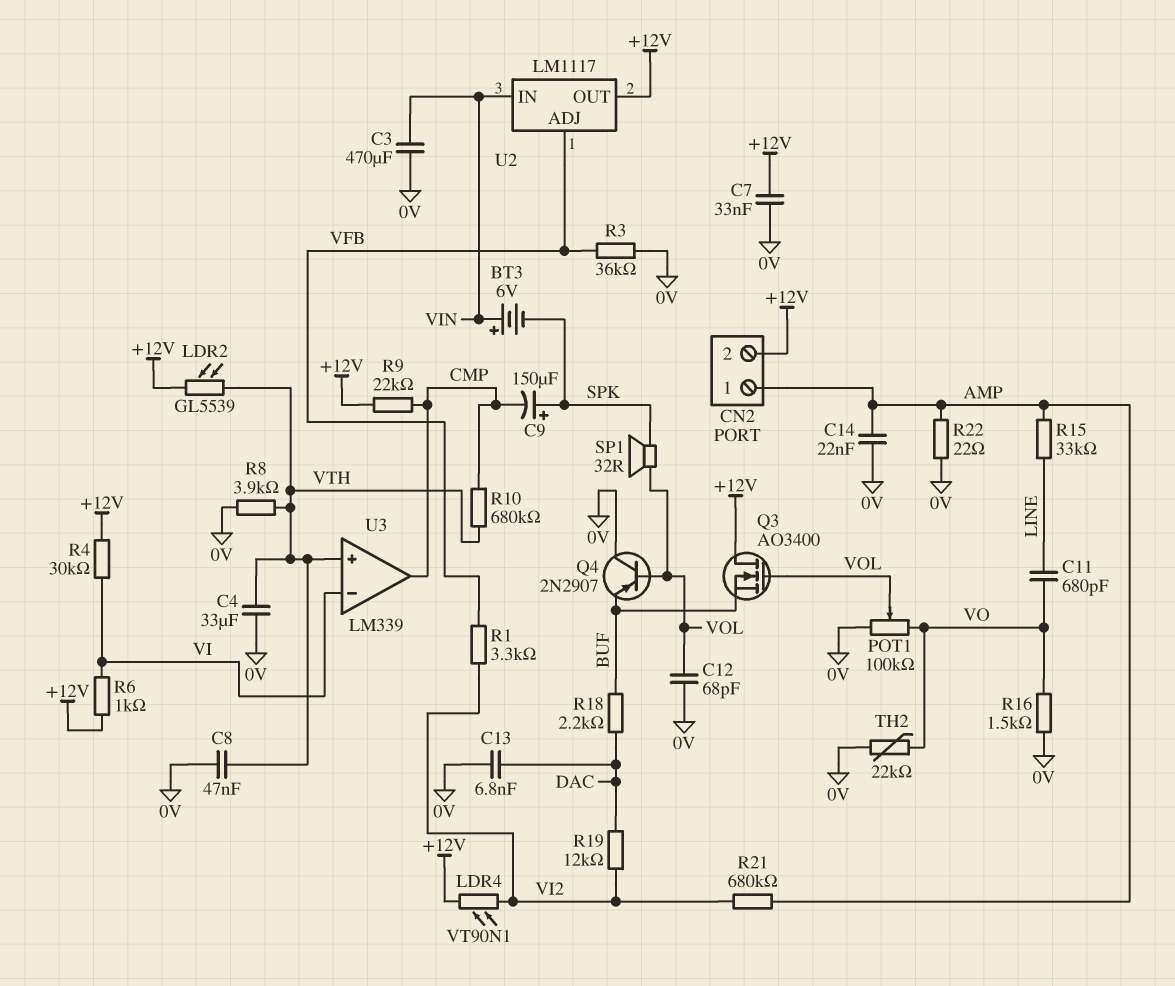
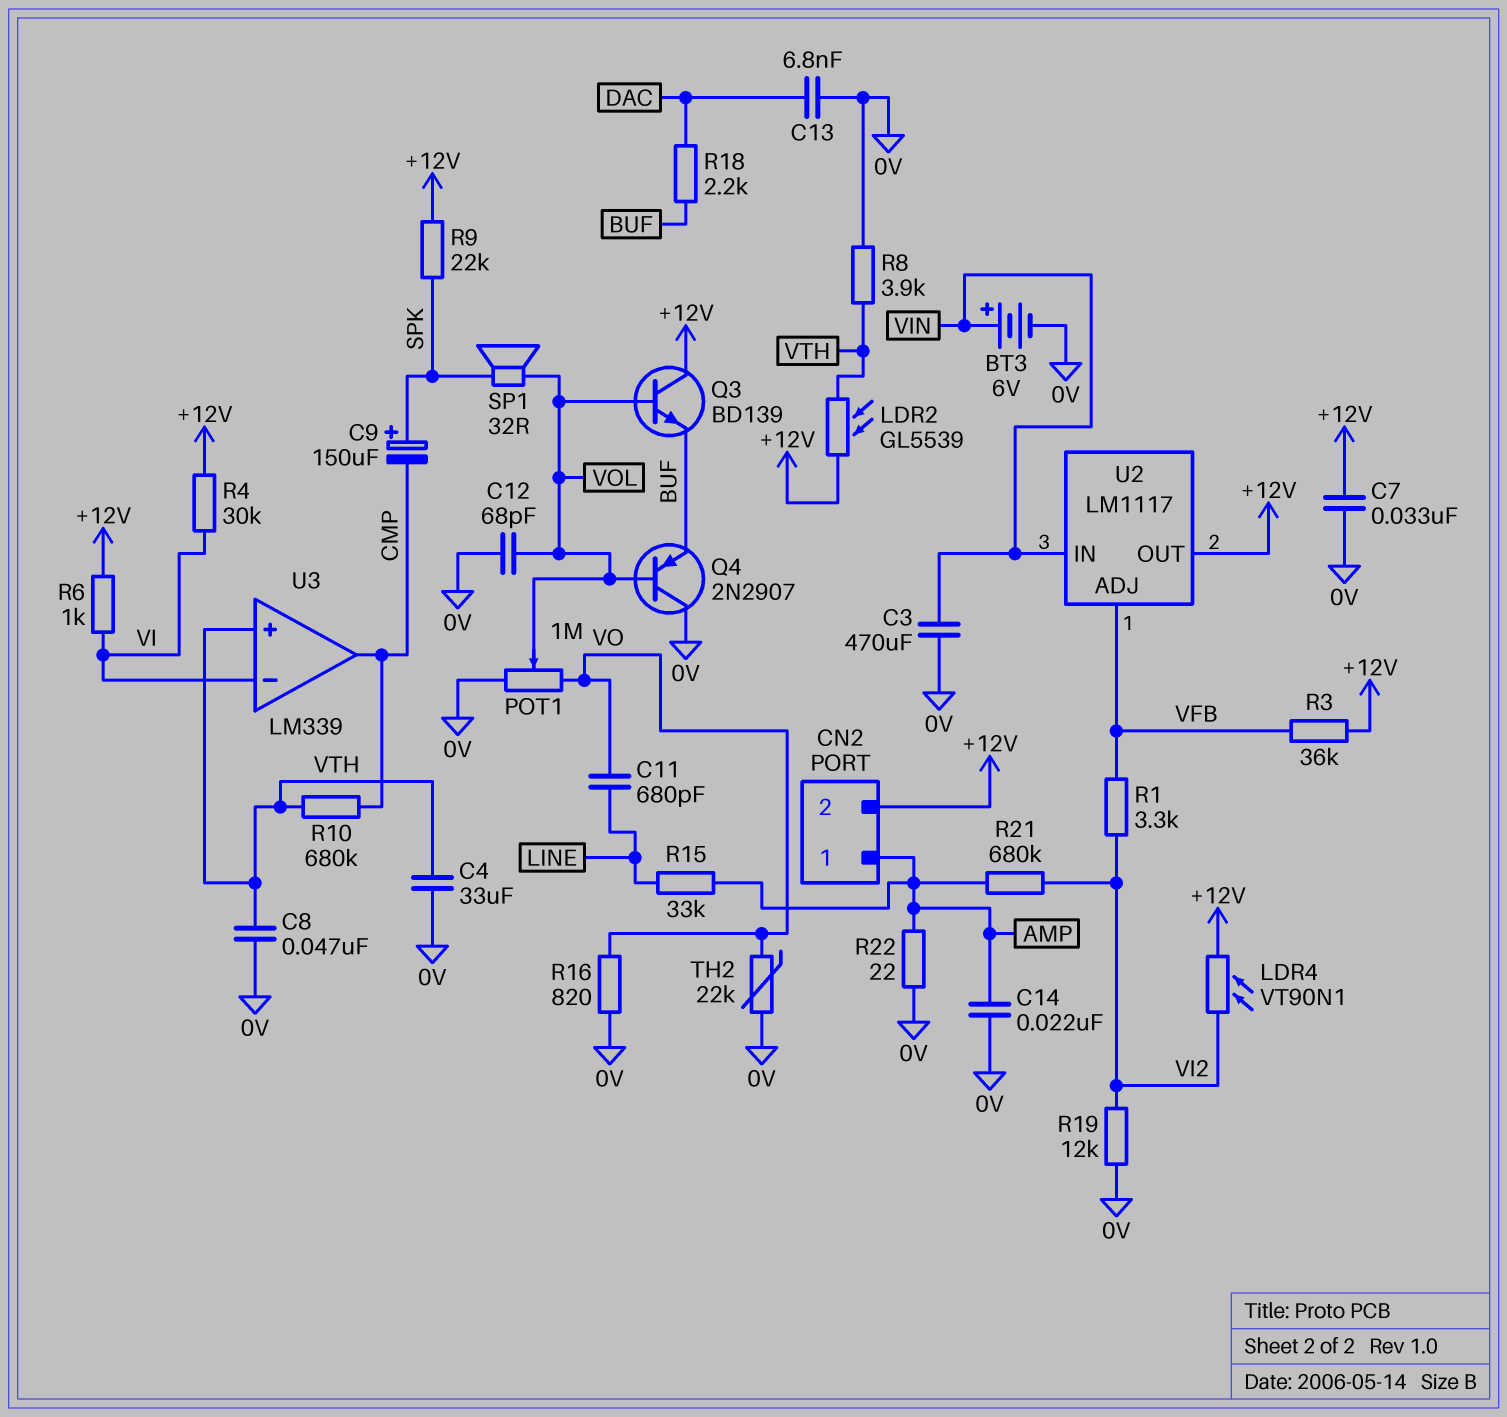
BT3: 6V (plus VIN, minus SPK) -> 6V (plus VIN, minus 0V)
POT1: 100k (0V, VO, wiper VOL) -> 1M (0V, VO, wiper VOL)
Q3: NMOS AO3400 (G VOL, D +12V, S BUF) -> NPN BD139 (B VOL, C +12V, E BUF)
R3: 36k (0V, VFB) -> 36k (+12V, VFB)
R9: 22k (+12V, CMP) -> 22k (+12V, SPK)
R16: 1.5k (0V, VO) -> 820 (0V, VO)
R19: 12k (DAC, VI2) -> 12k (0V, VI2)

